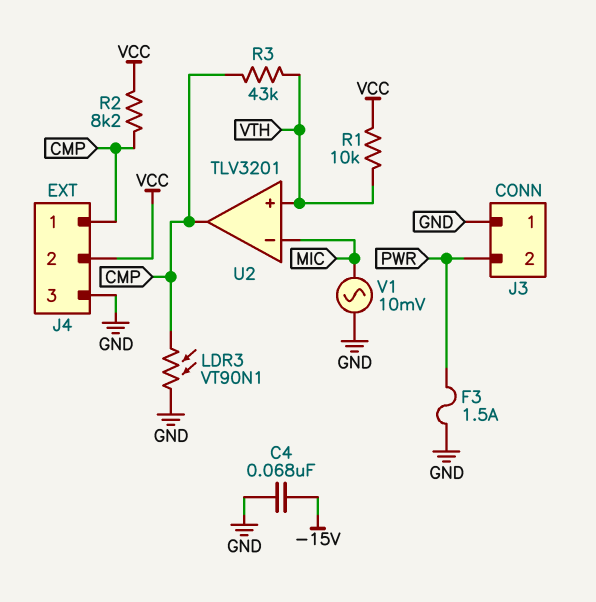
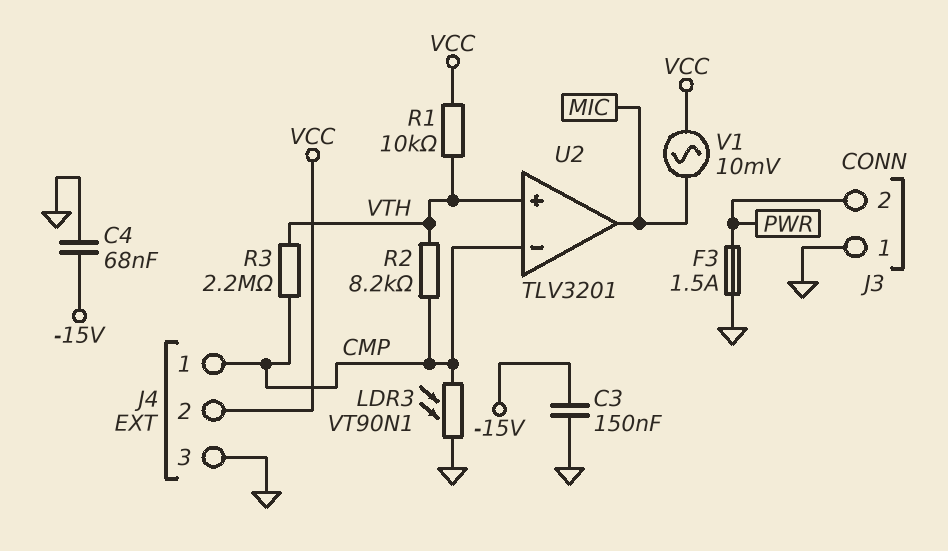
C3: none -> 150nF (-15V, GND)
R2: 8.2k (CMP, VCC) -> 8.2k (CMP, VTH)
R3: 43k (CMP, VTH) -> 2.2M (CMP, VTH)
U2 pin in-: MIC -> CMP
U2 pin out: CMP -> MIC
V1: AC 10mV (GND, MIC) -> AC 10mV (MIC, VCC)

